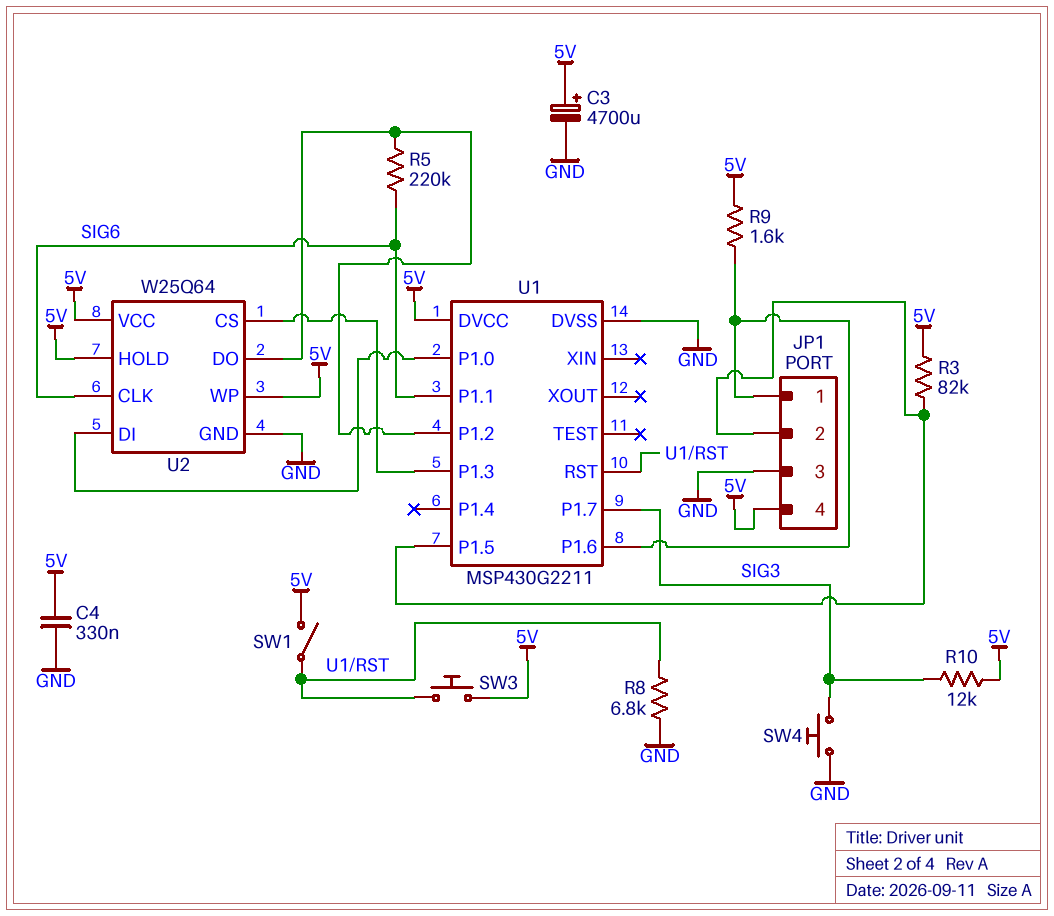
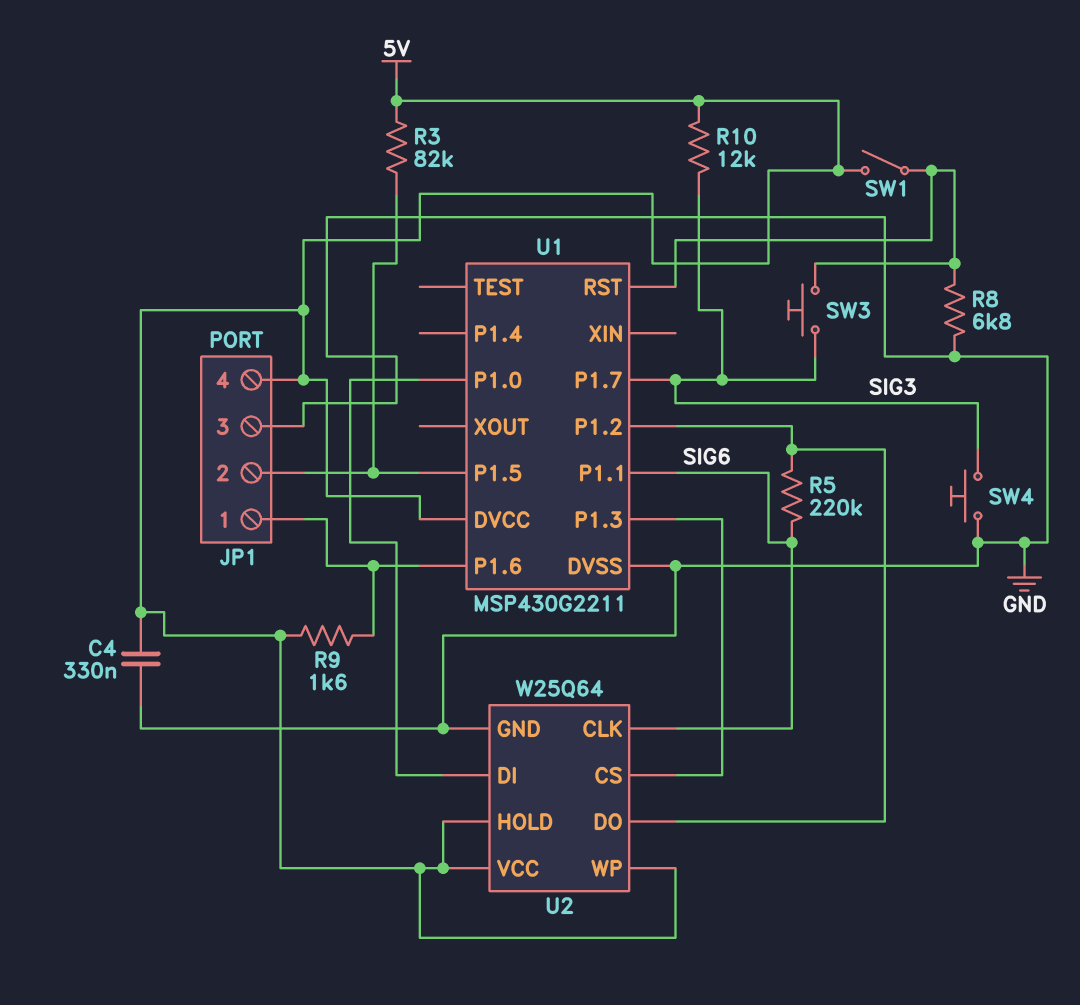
C3: 4700uF (plus 5V, minus GND) -> none
SW3: button (5V, U1/RST) -> button (SIG3, U1/RST)

